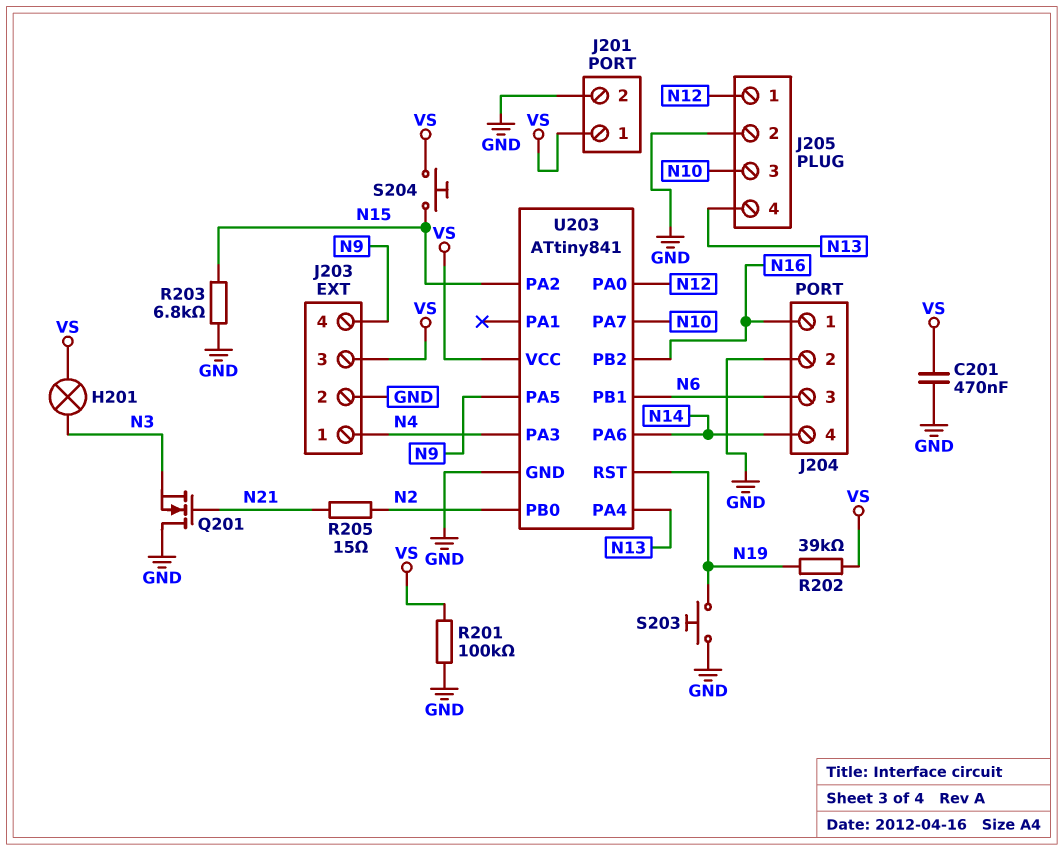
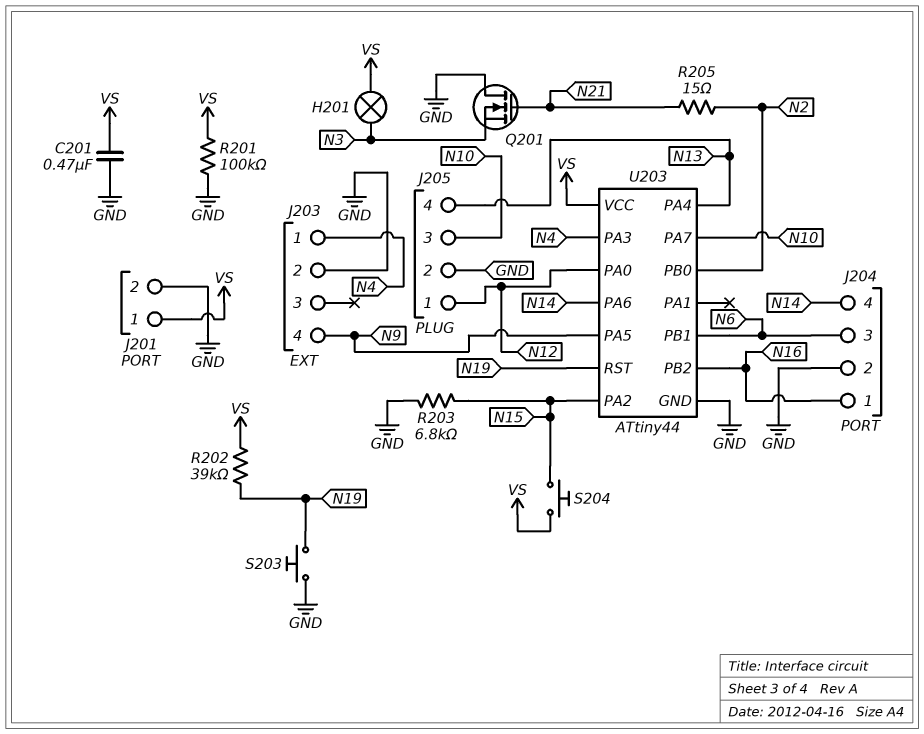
J203 pin 3: VS -> none
U203: ATtiny841 -> ATtiny44

